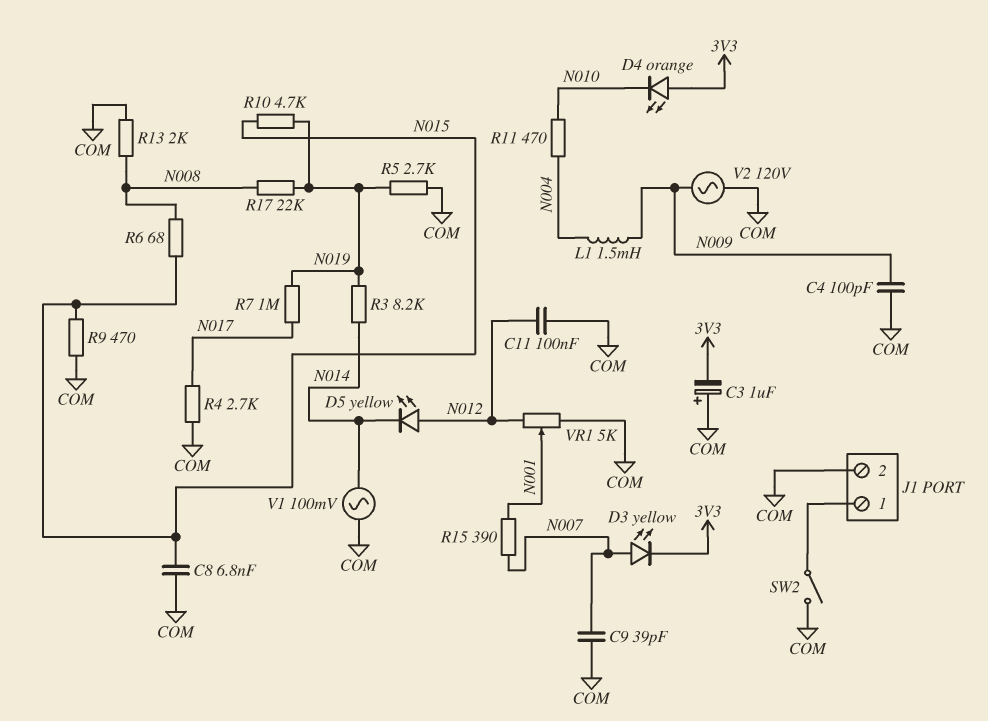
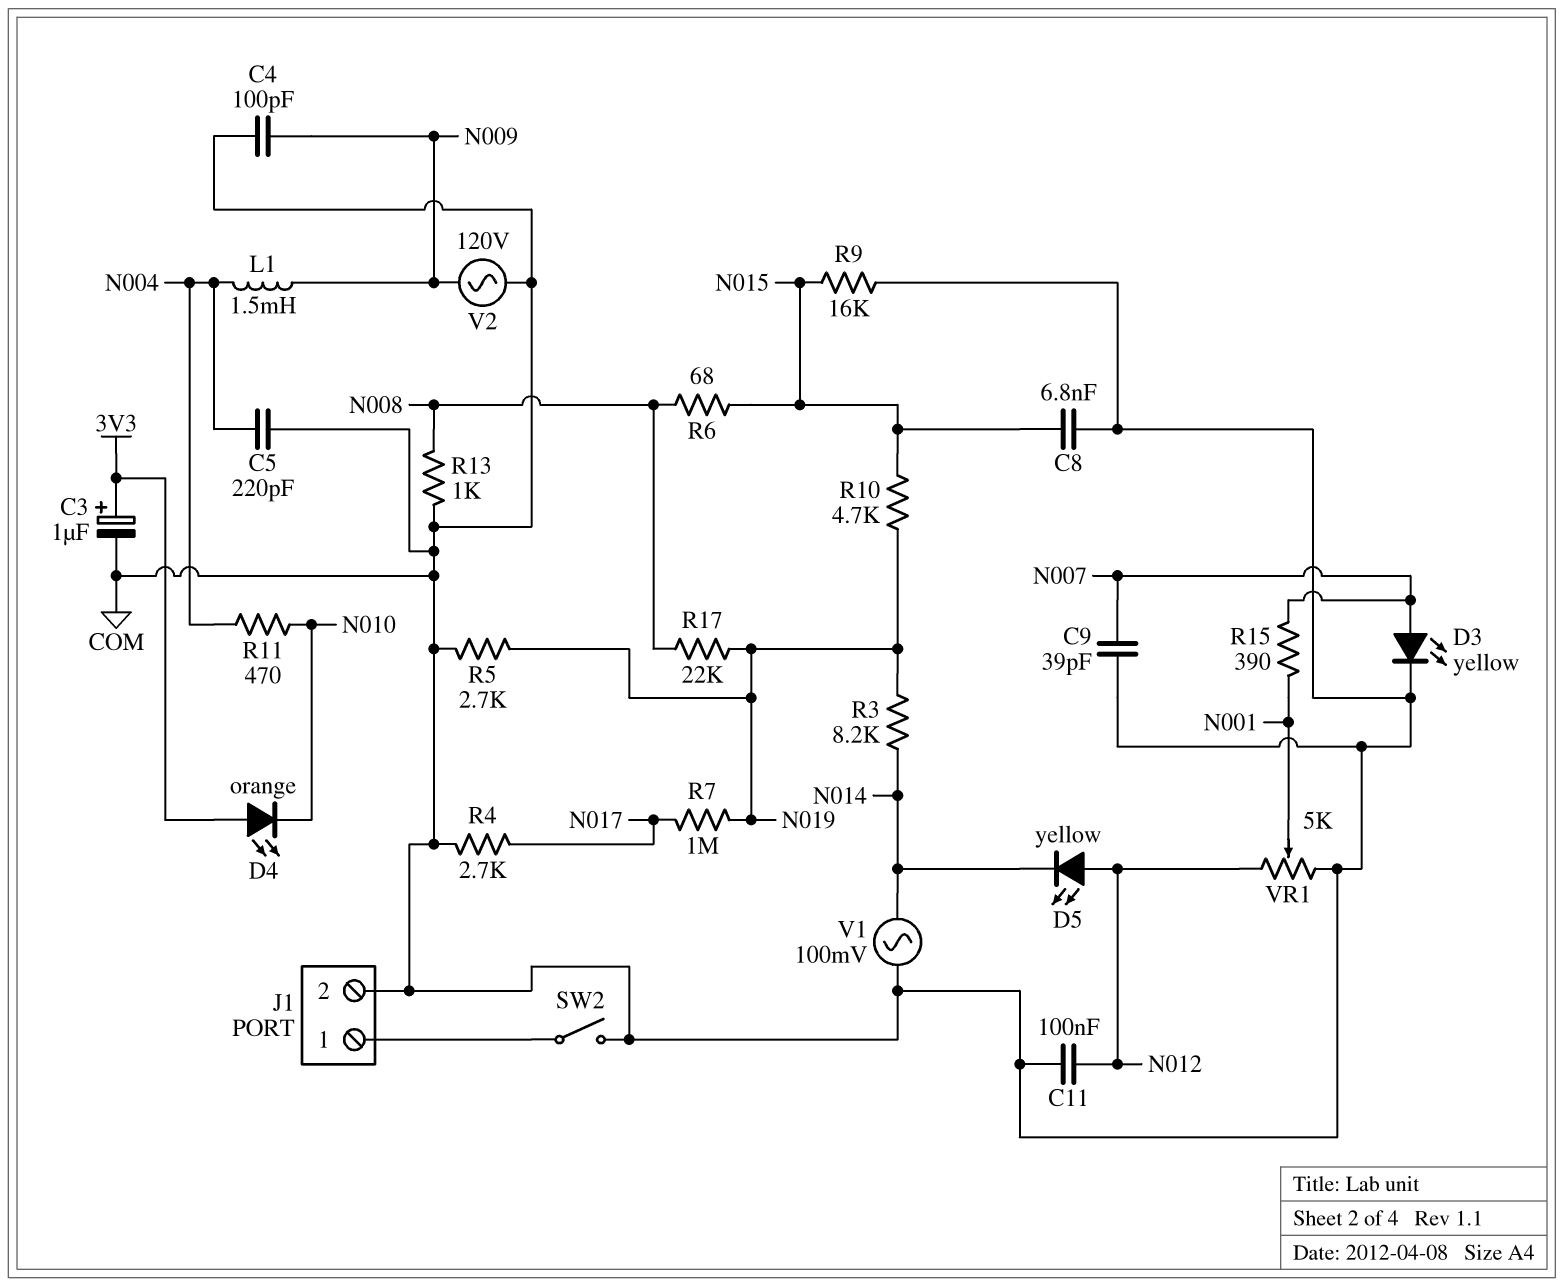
C3: 1uF (plus COM, minus 3V3) -> 1uF (plus 3V3, minus COM)
C5: none -> 220pF (COM, N004)
D3: LED yellow (A N007, K 3V3) -> LED yellow (A N007, K COM)
R9: 470 (COM, N015) -> 16k (COM, N015)
R13: 2k (COM, N008) -> 1k (COM, N008)

